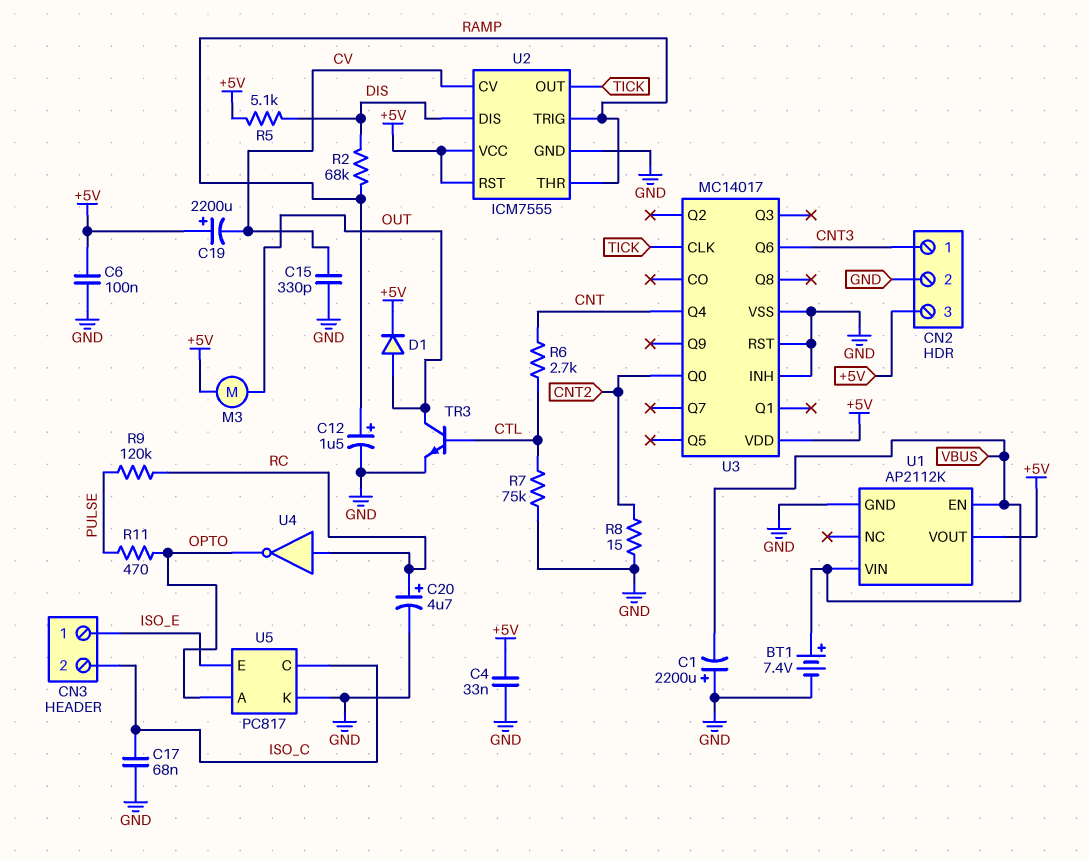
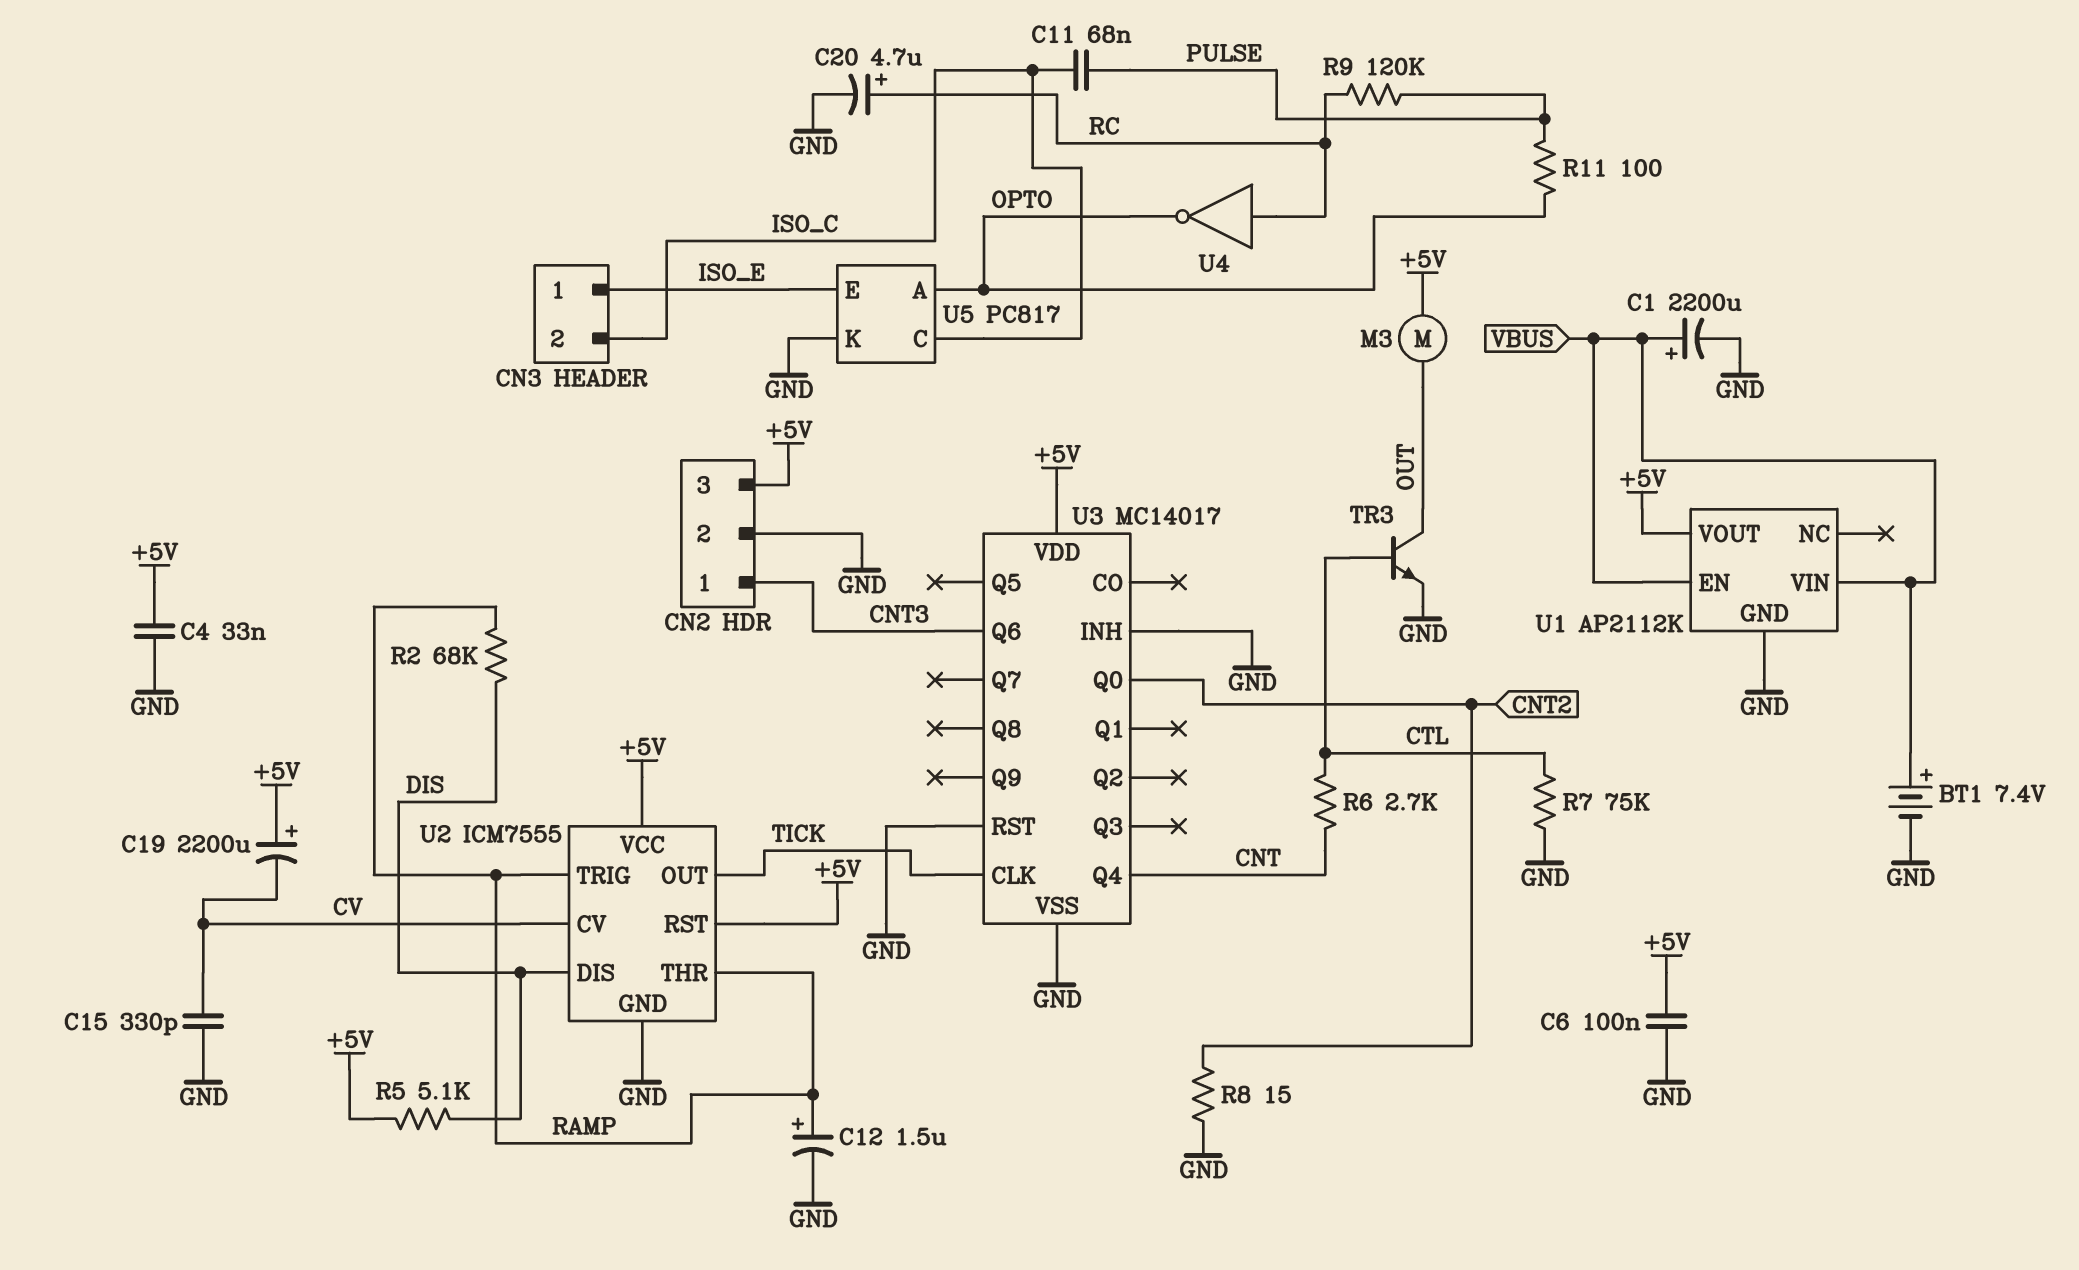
C1: 2200uF (plus GND, minus VBUS) -> 2200uF (plus VBUS, minus GND)
C11: none -> 68nF (ISO_C, PULSE)
C17: 68nF (GND, ISO_C) -> none
D1: diode (A OUT, K +5V) -> none
R11: 470 (OPTO, PULSE) -> 100 (OPTO, PULSE)

